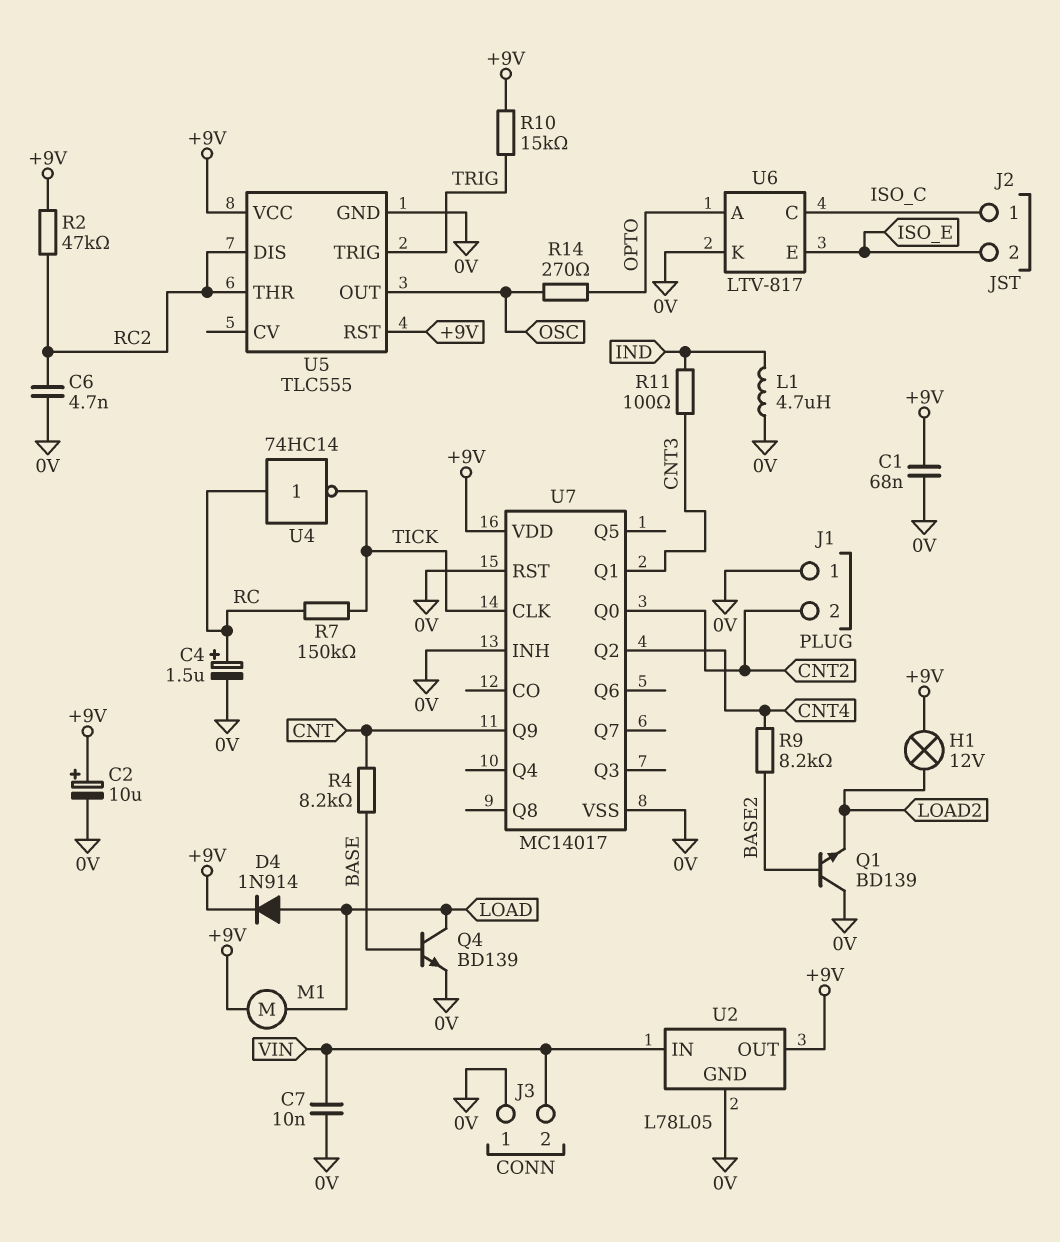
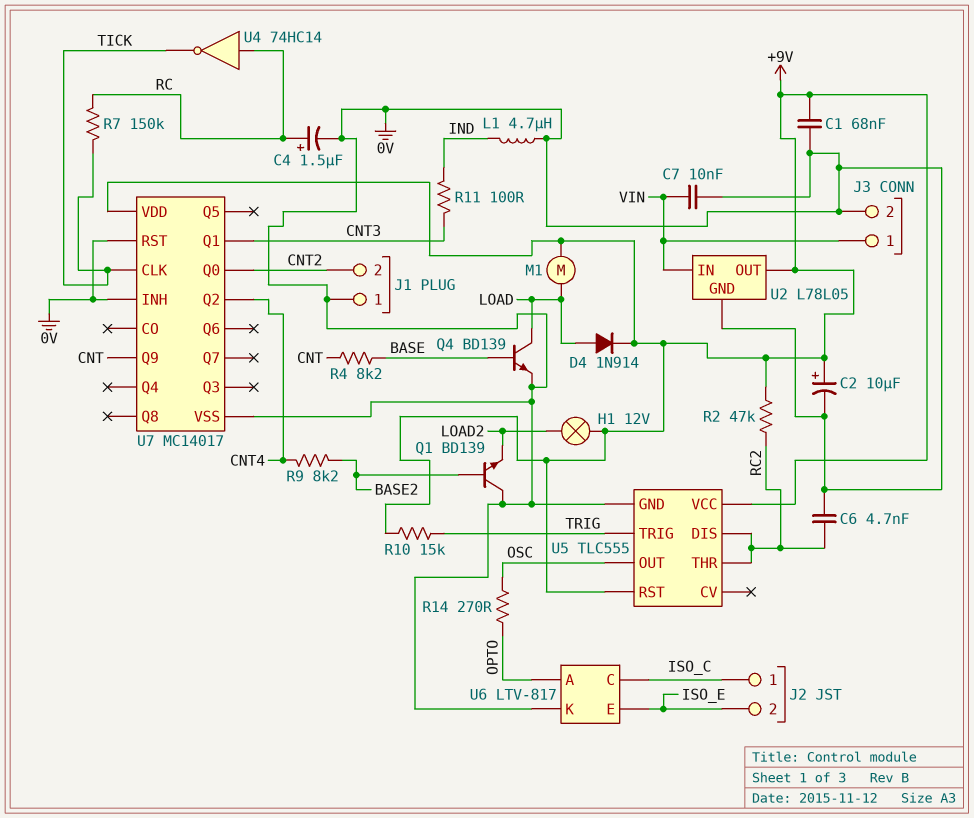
J3 pin 1: 0V -> VIN
J3 pin 2: VIN -> 0V

